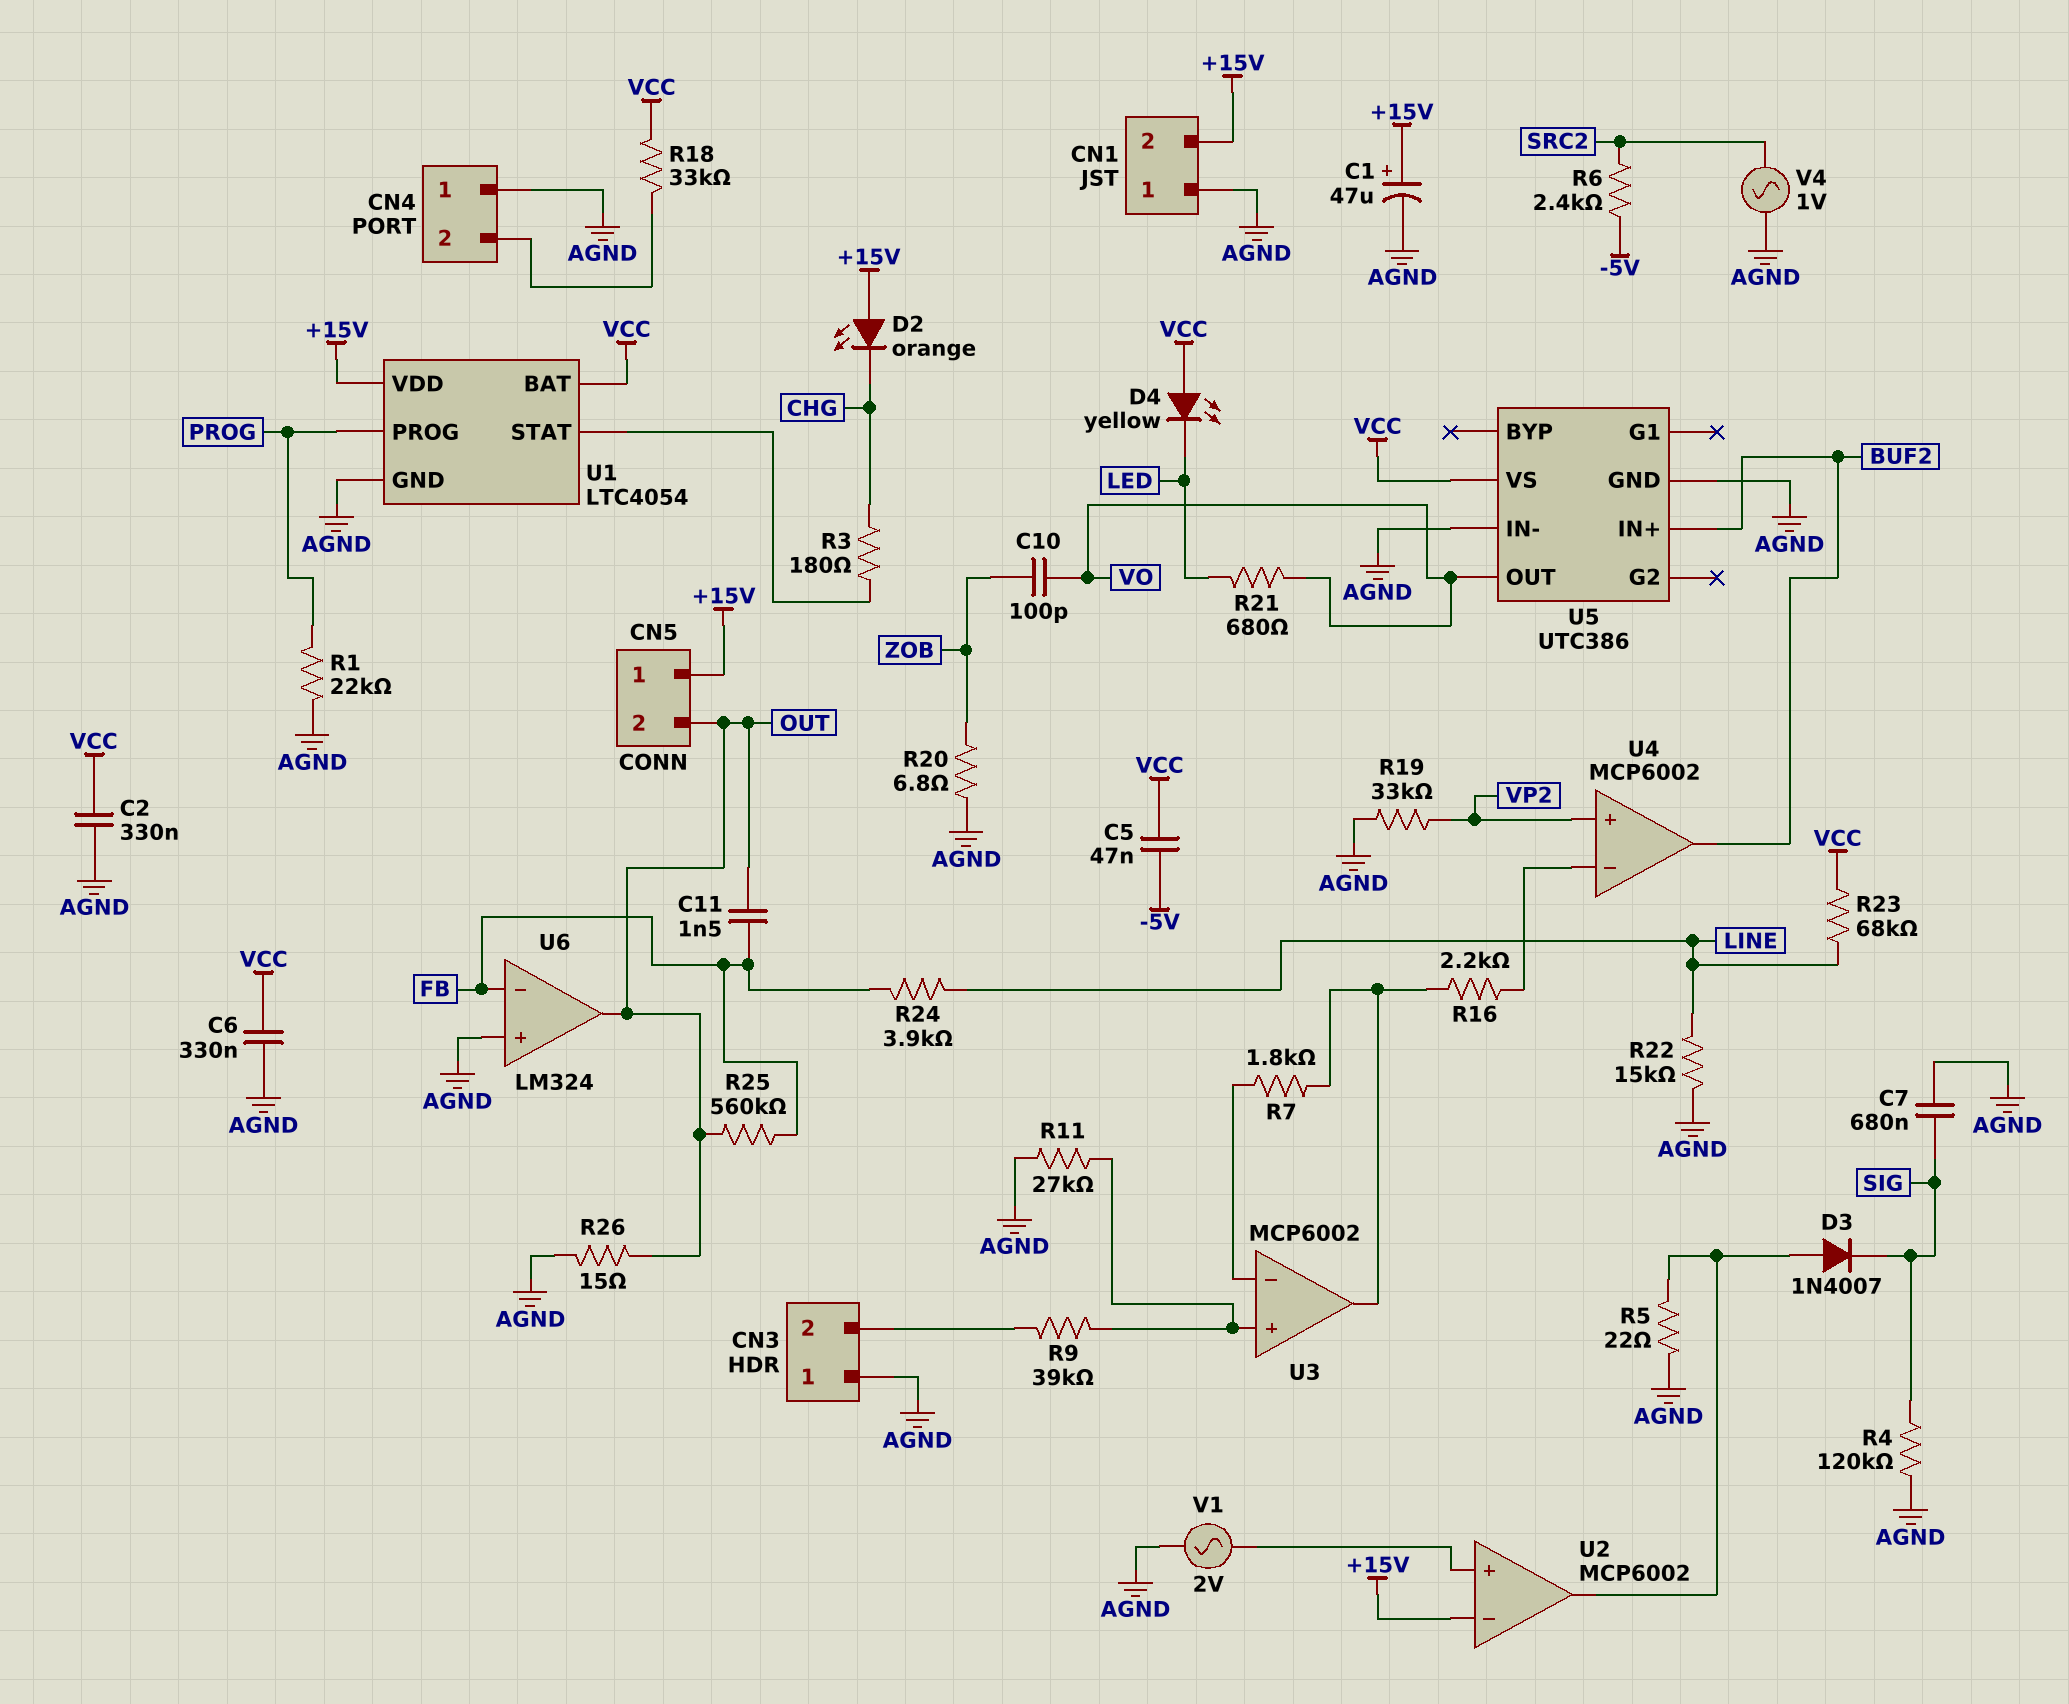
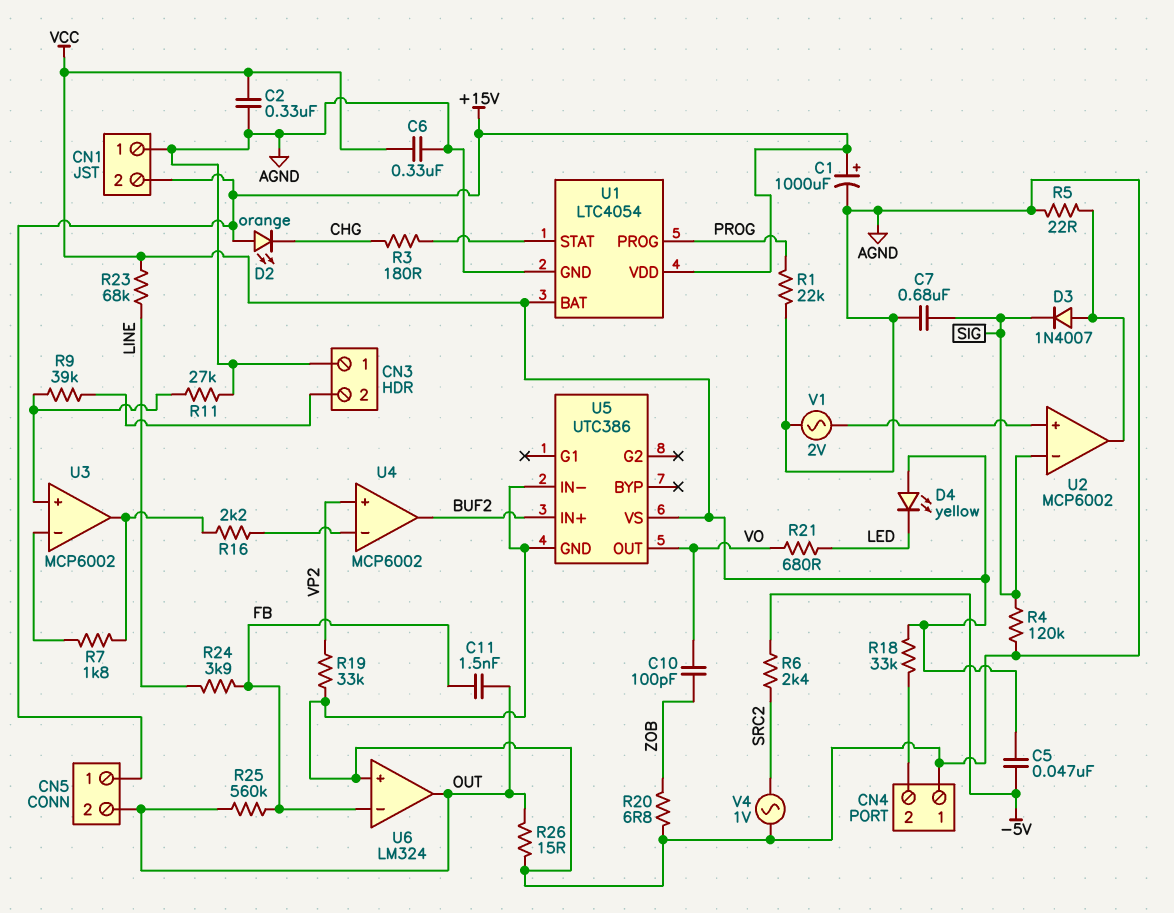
C1: 47uF (plus +15V, minus AGND) -> 1000uF (plus +15V, minus AGND)
R22: 15k (AGND, LINE) -> none
U2 pin in-: +15V -> SIG

